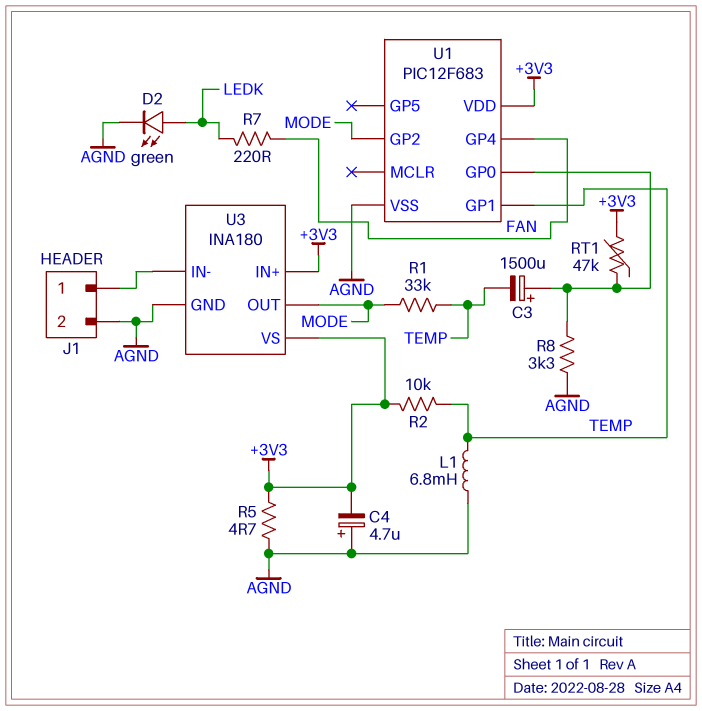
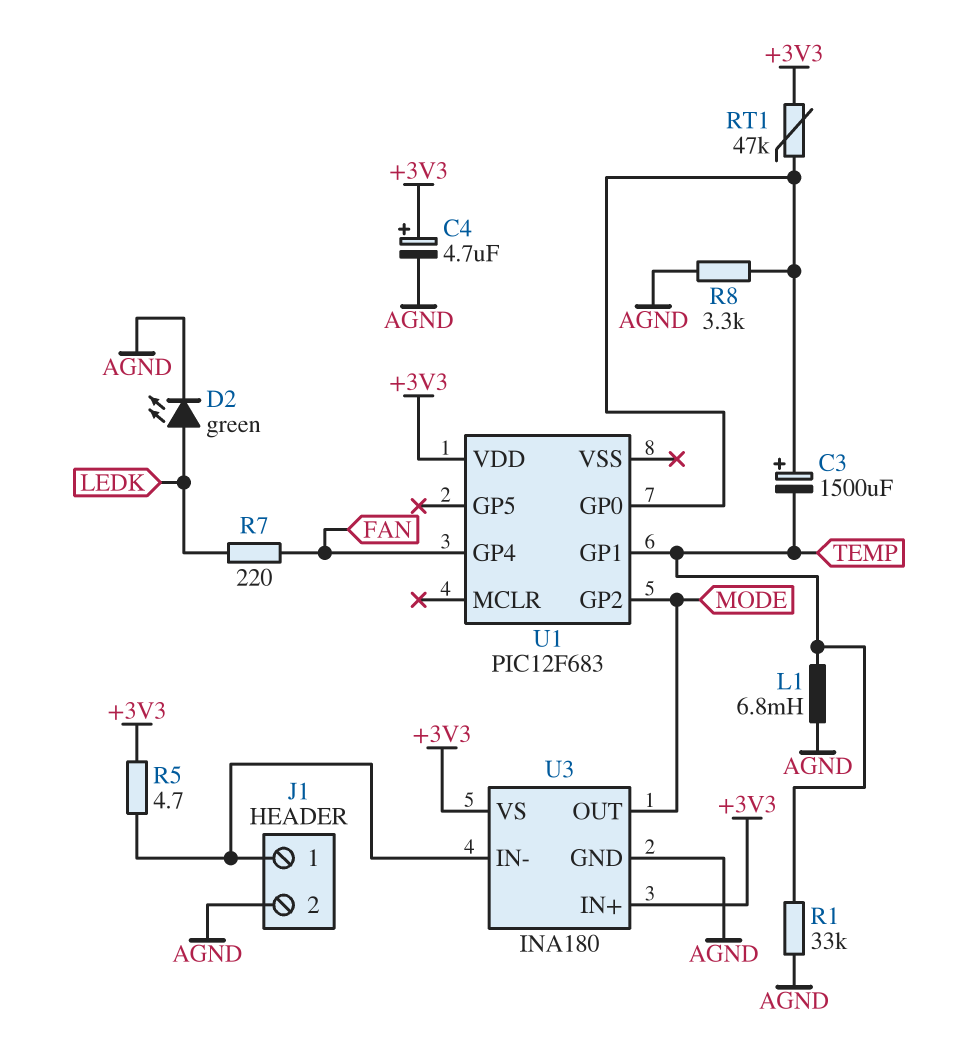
C4: 4.7uF (plus AGND, minus +3V3) -> 4.7uF (plus +3V3, minus AGND)
R1: 33k (MODE, TEMP) -> 33k (AGND, TEMP)
R2: 10k (+3V3, TEMP) -> none
R5: 4.7 (+3V3, AGND) -> 4.7 (+3V3, J1/1)
U1 pin VSS: AGND -> none

